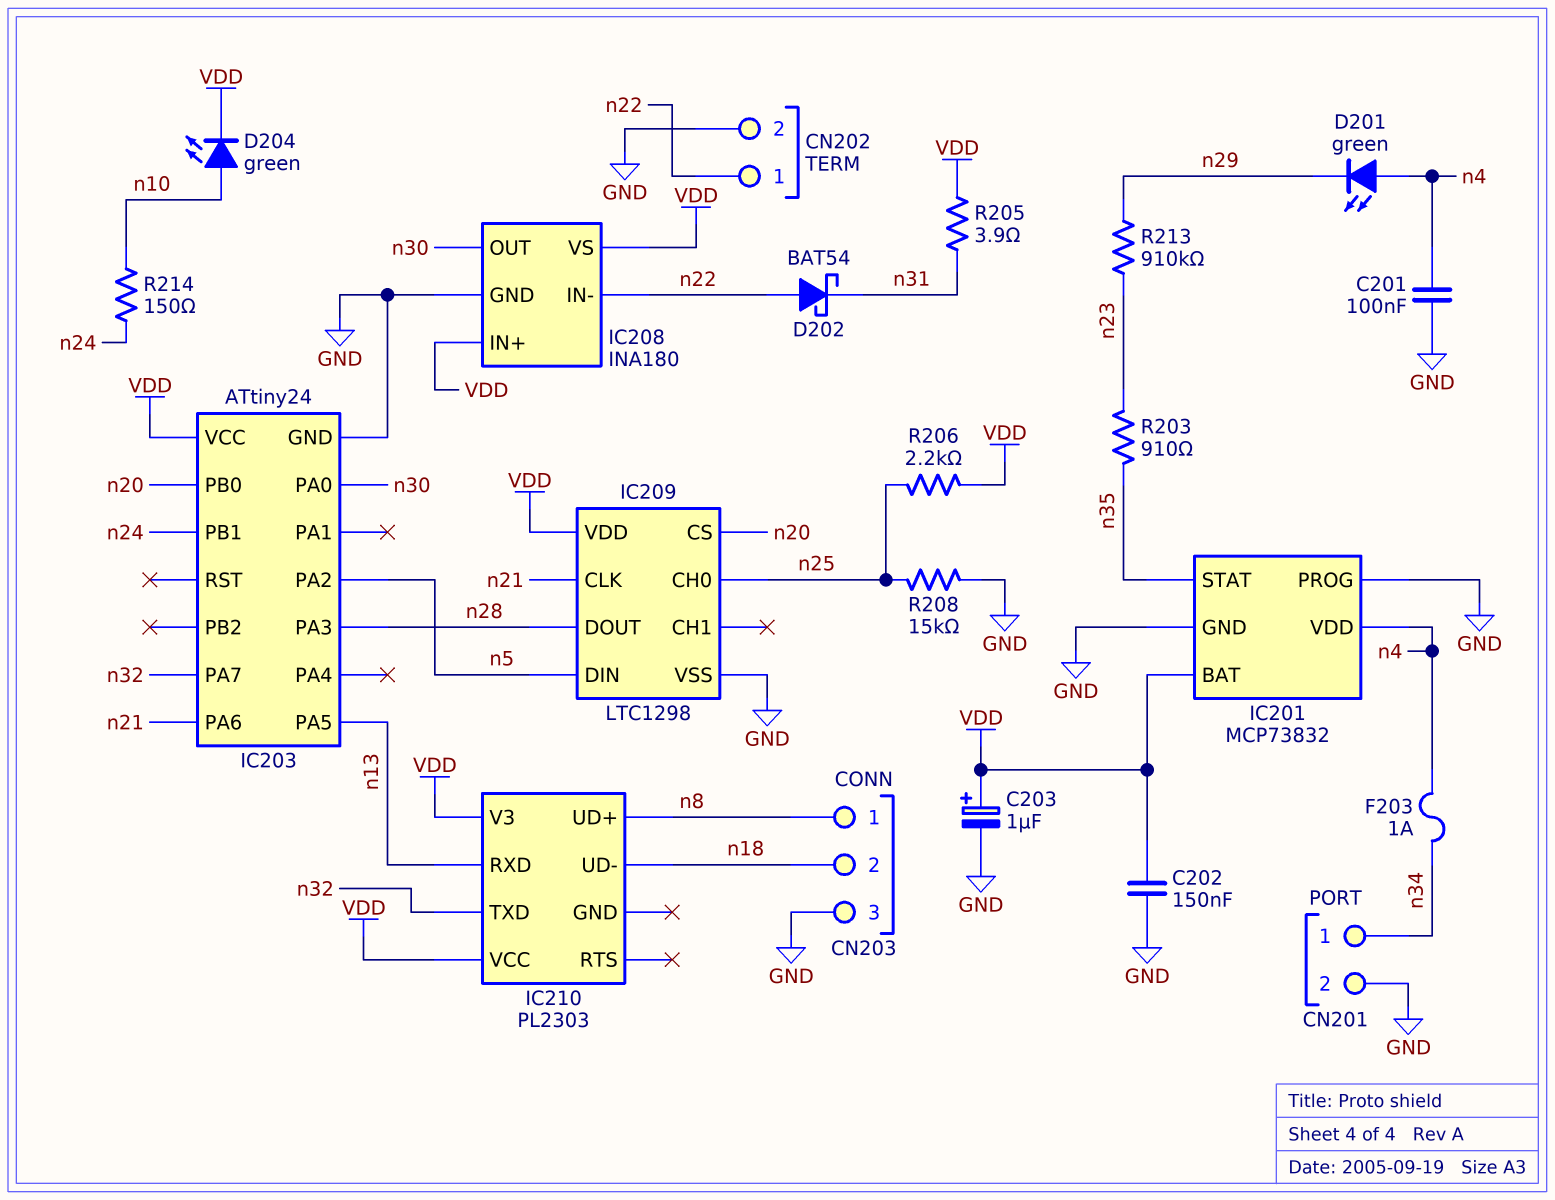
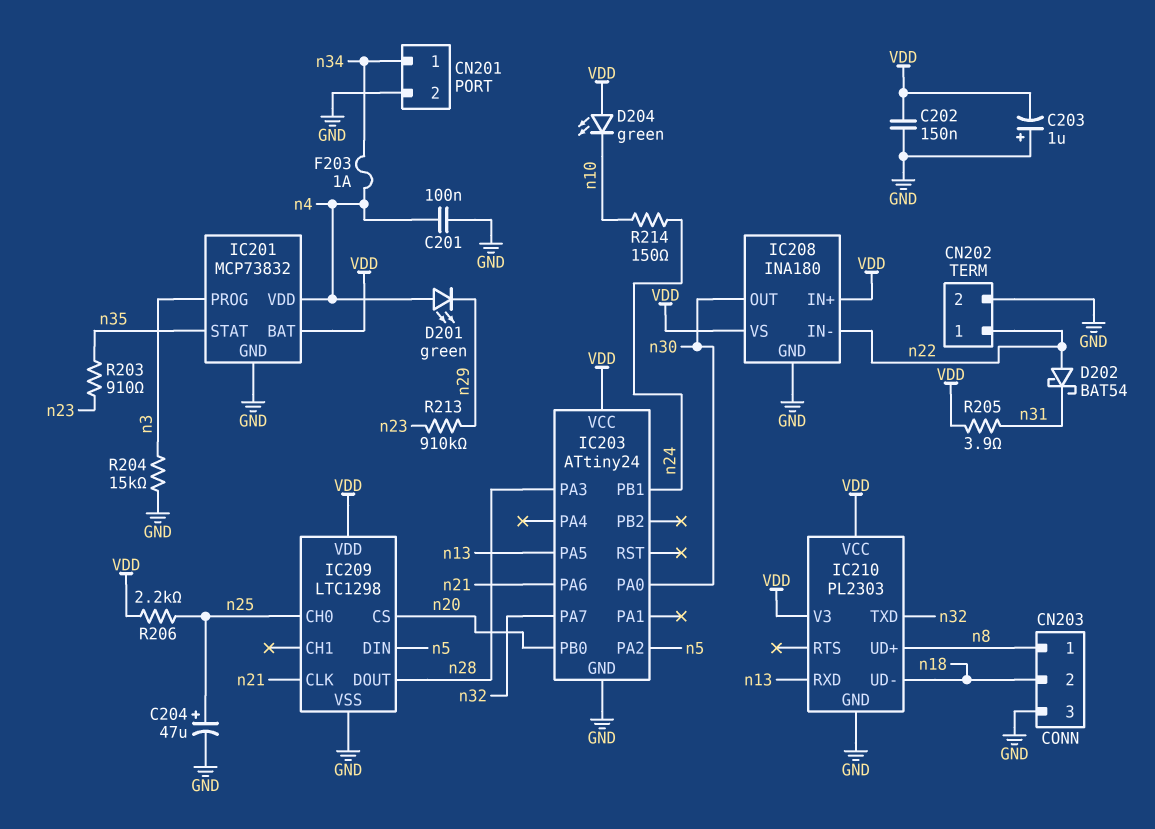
C203: 1uF (plus VDD, minus GND) -> 1uF (plus GND, minus VDD)
C204: none -> 47uF (plus n25, minus GND)
D204: LED green (A n10, K VDD) -> LED green (A VDD, K n10)
IC201 pin PROG: GND -> n3
IC210 pin GND: none -> GND
R204: none -> 15k (GND, n3)
R208: 15k (GND, n25) -> none

